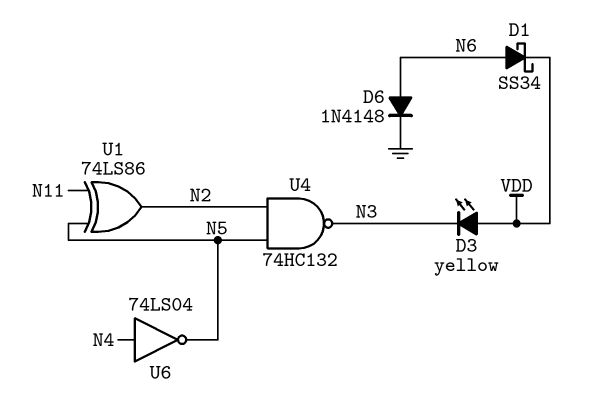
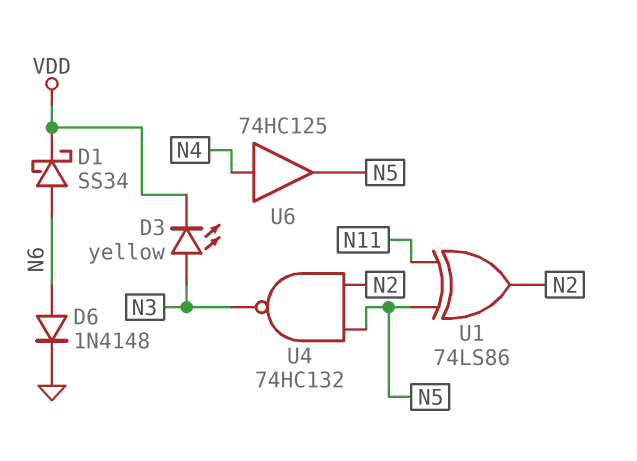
D3: LED yellow (A VDD, K N3) -> LED yellow (A N3, K VDD)
U6: NOT 74LS04 (in N4, out N5) -> buffer 74HC125 (in N4, out N5)

